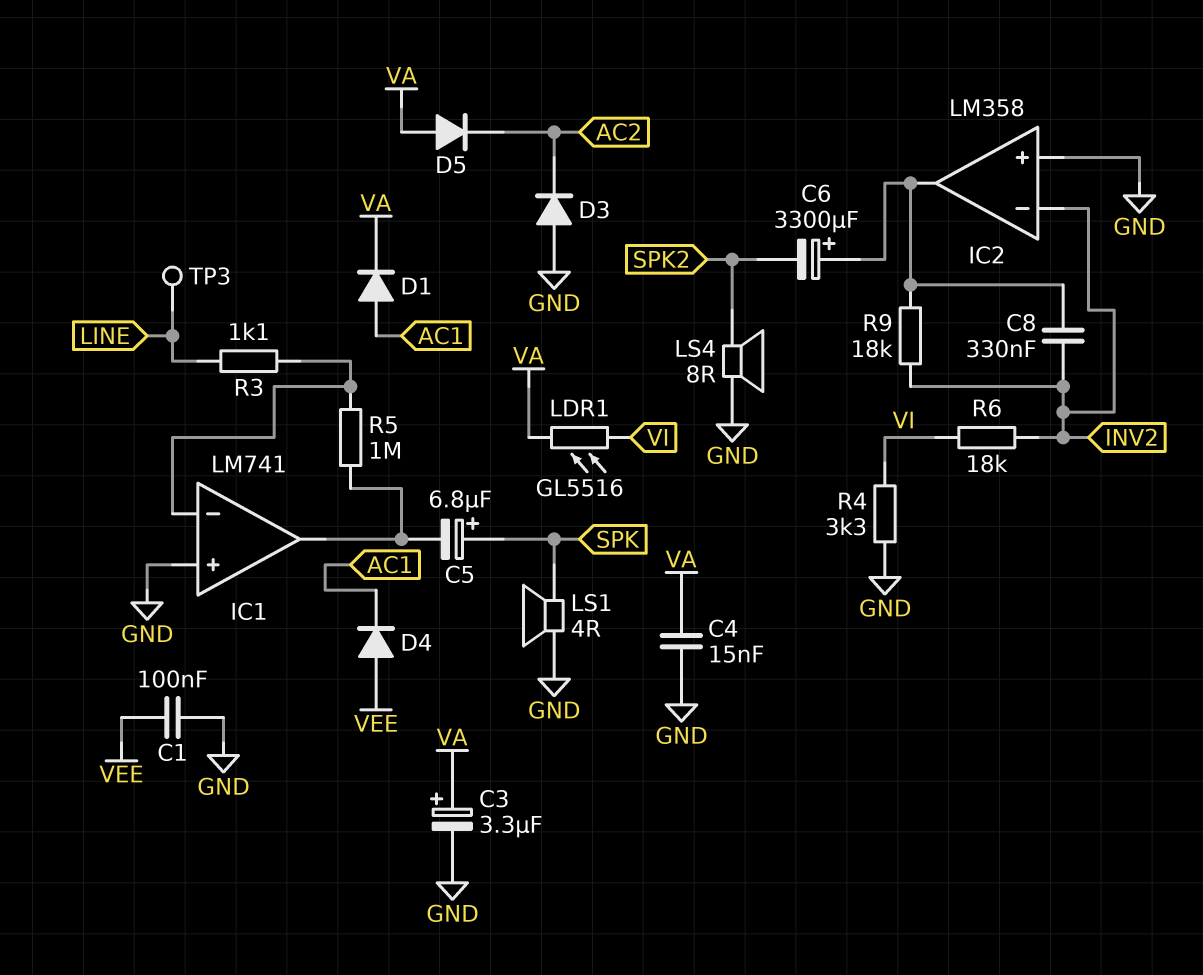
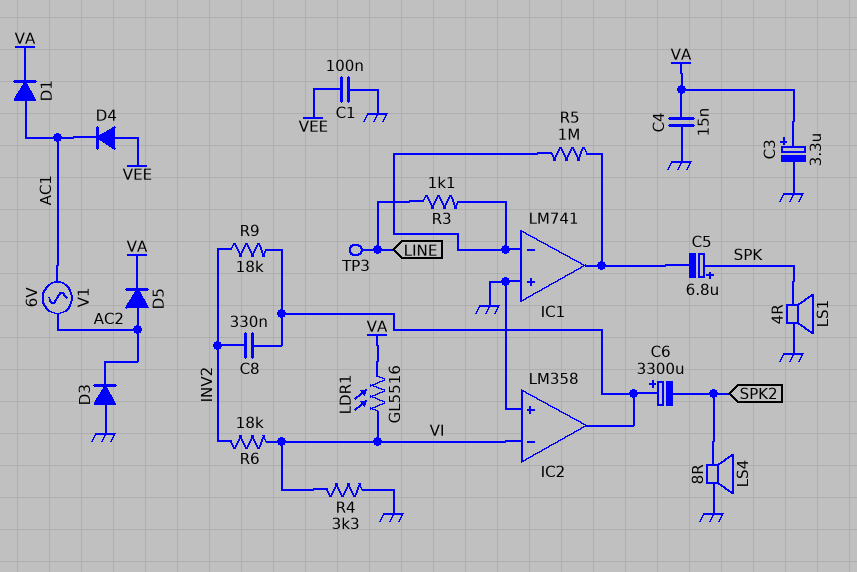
D5: diode (A VA, K AC2) -> diode (A AC2, K VA)
IC2 pin in-: INV2 -> VI
V1: none -> AC 6V (AC1, AC2)

